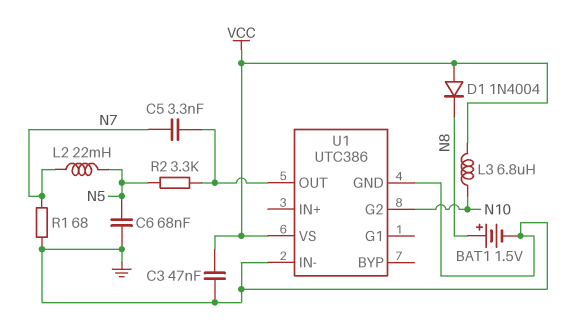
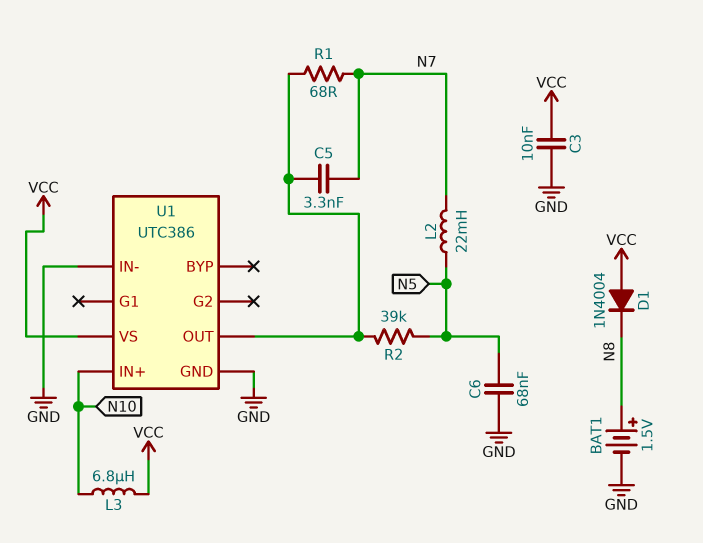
C3: 47nF (GND, VCC) -> 10nF (GND, VCC)
R1: 68 (GND, N7) -> 68 (N7, U1/OUT)
R2: 3.3k (N5, U1/OUT) -> 39k (N5, U1/OUT)
U1 pin G2: N10 -> none
U1 pin IN+: none -> N10

